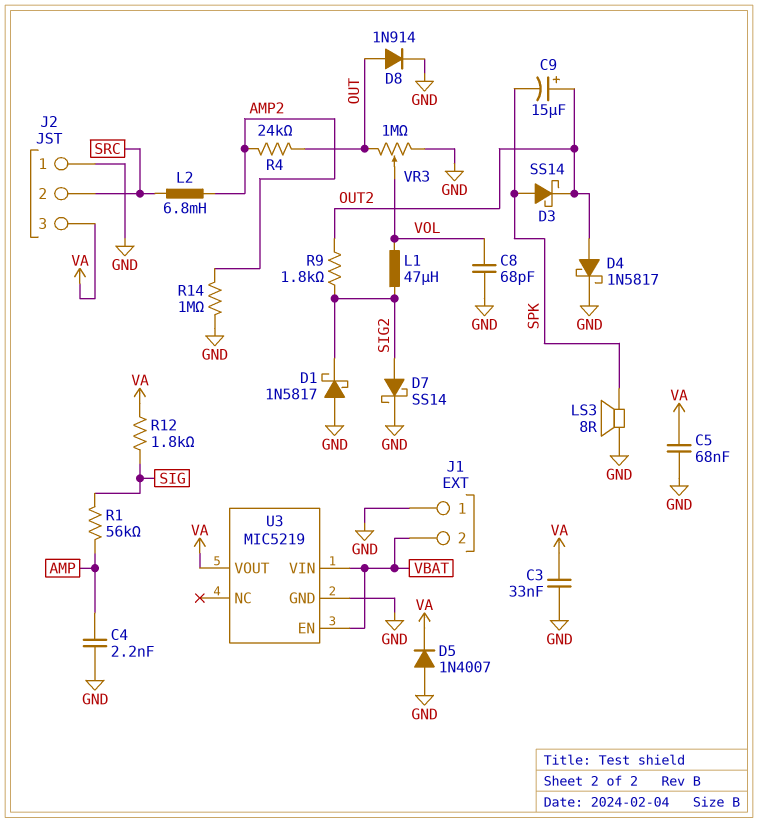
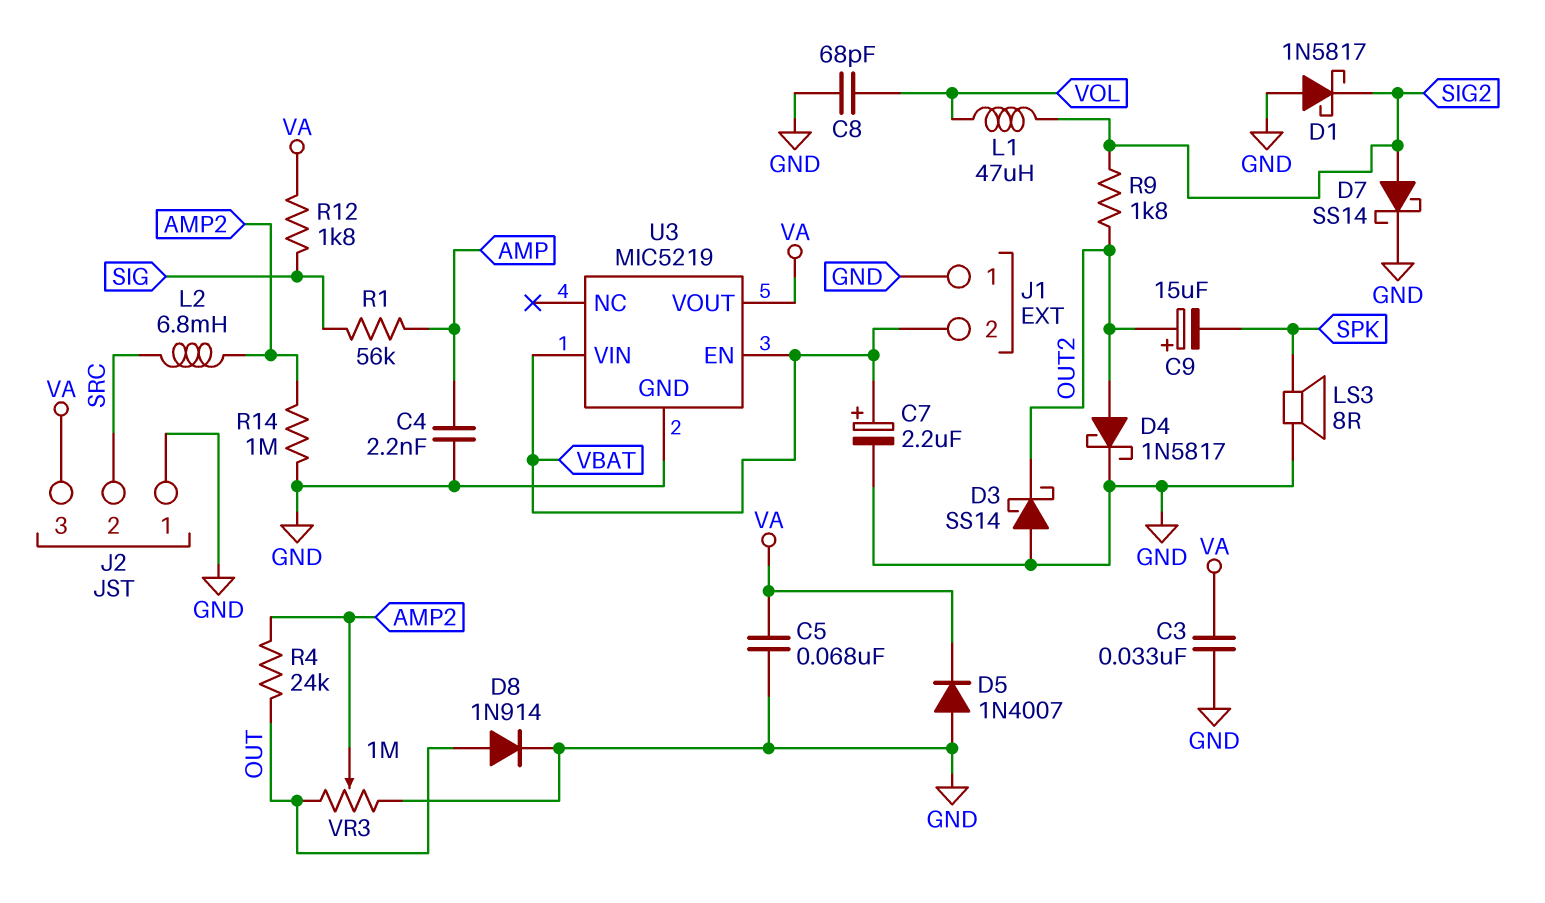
C7: none -> 2.2uF (plus VBAT, minus GND)
D3: schottky SS14 (A SPK, K OUT2) -> schottky SS14 (A GND, K OUT2)
VR3: 1M (GND, OUT, wiper VOL) -> 1M (GND, OUT, wiper AMP2)

